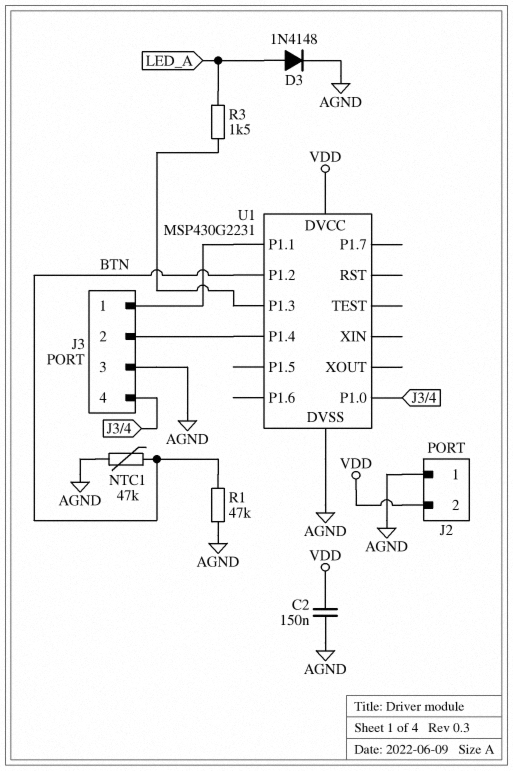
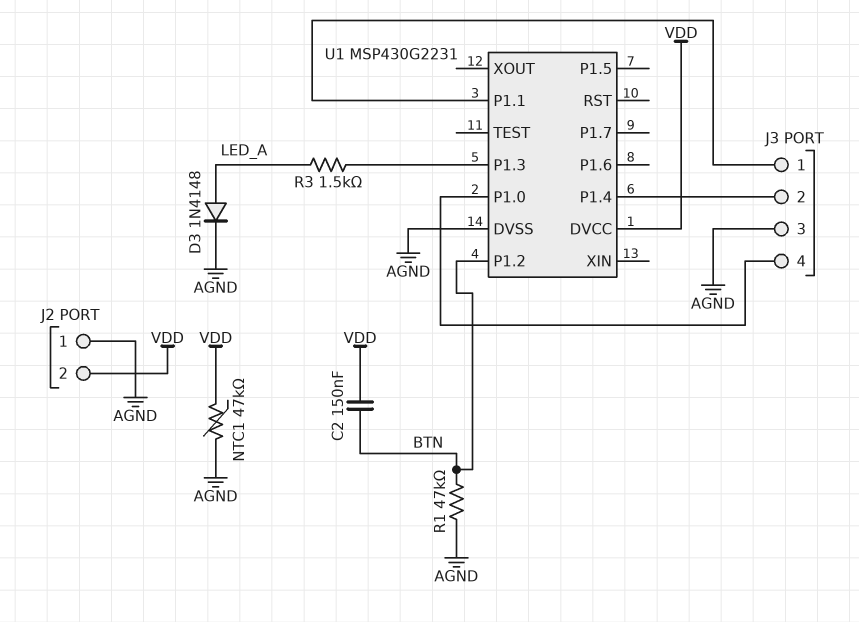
C2: 150nF (AGND, VDD) -> 150nF (BTN, VDD)
NTC1: 47k (AGND, BTN) -> 47k (AGND, VDD)

